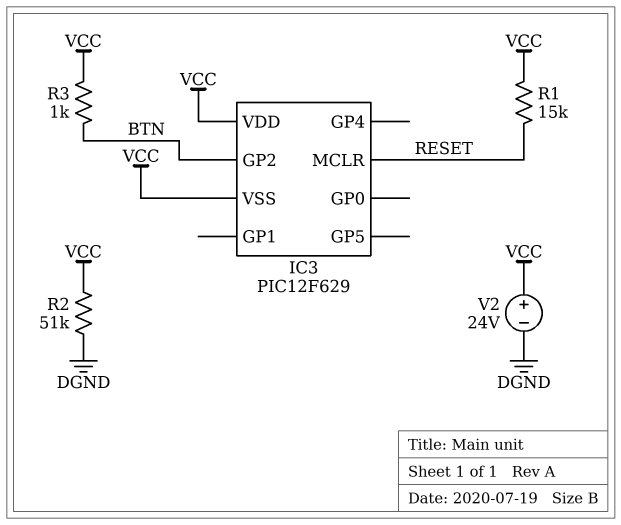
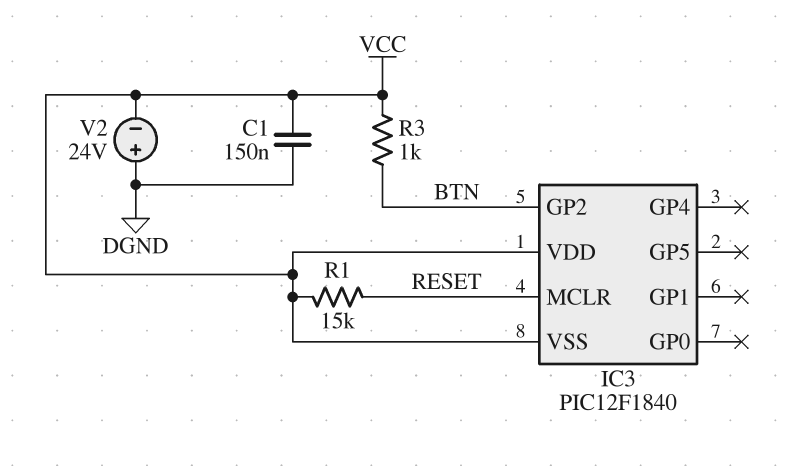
C1: none -> 150nF (DGND, VCC)
IC3: PIC12F629 -> PIC12F1840
R2: 51k (DGND, VCC) -> none
V2: 24V (plus VCC, minus DGND) -> 24V (plus DGND, minus VCC)

